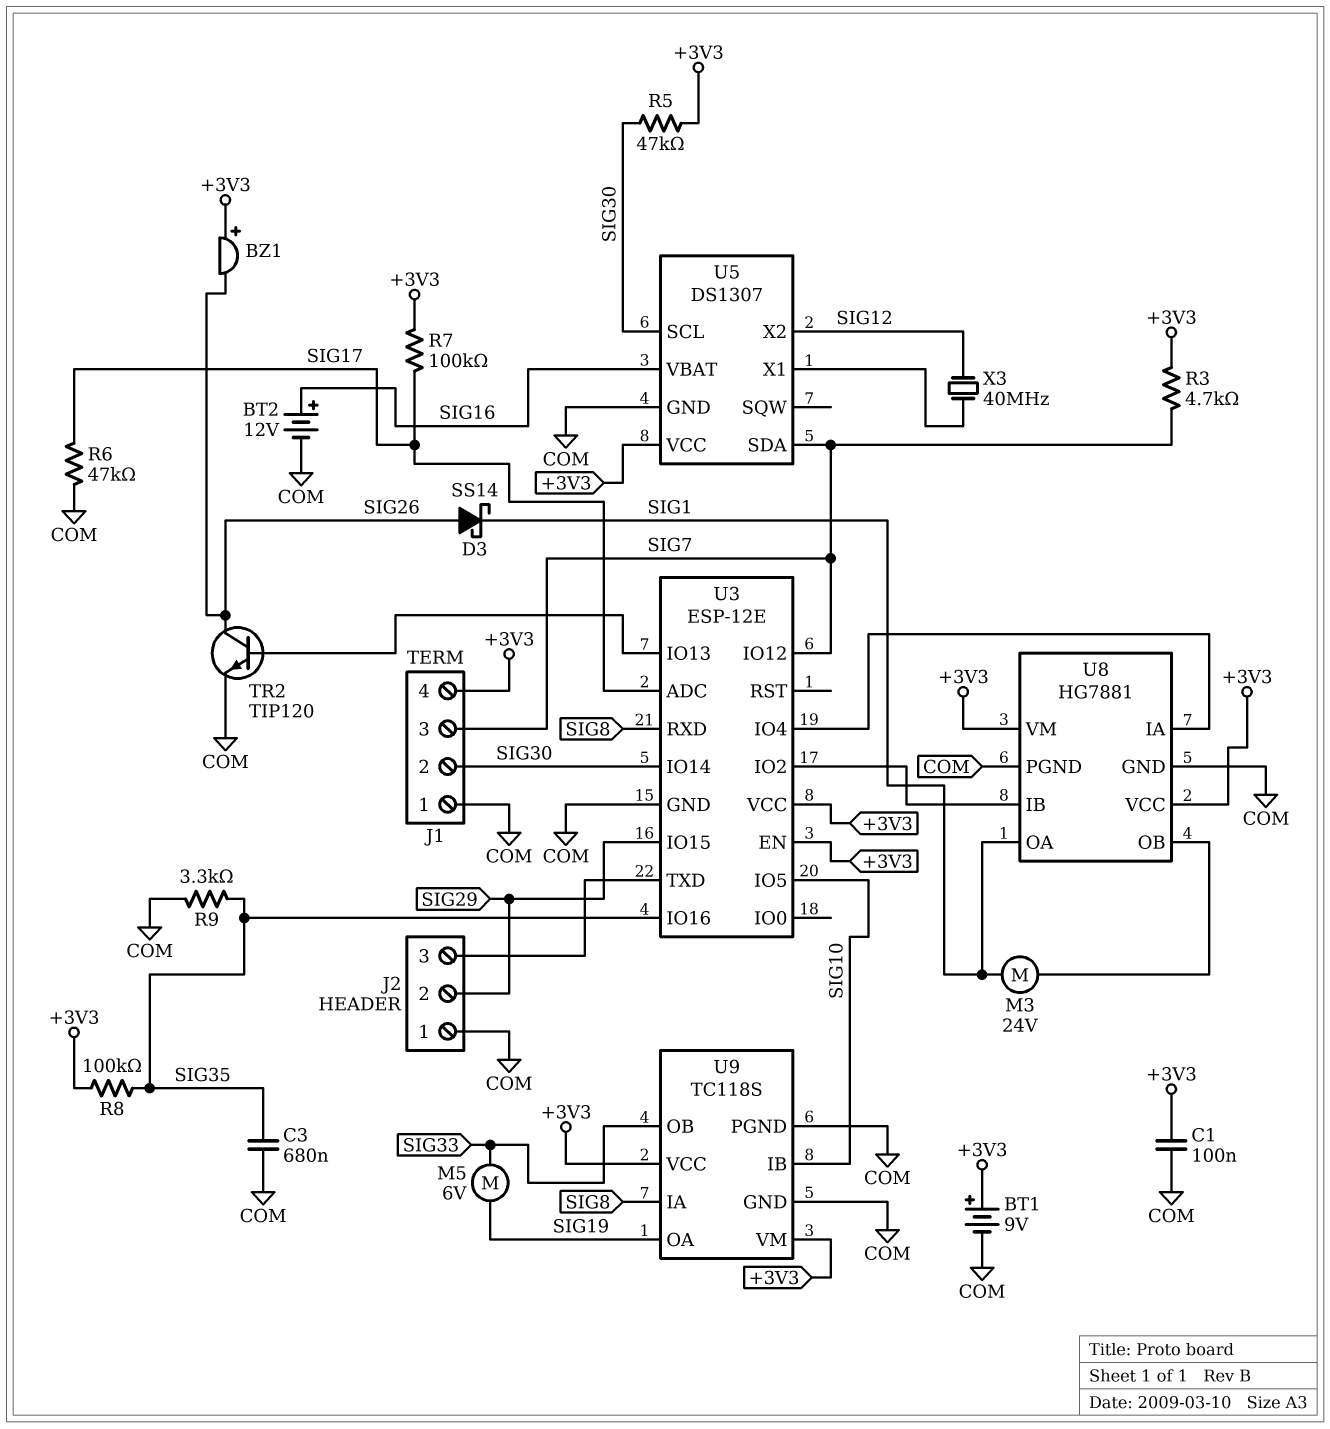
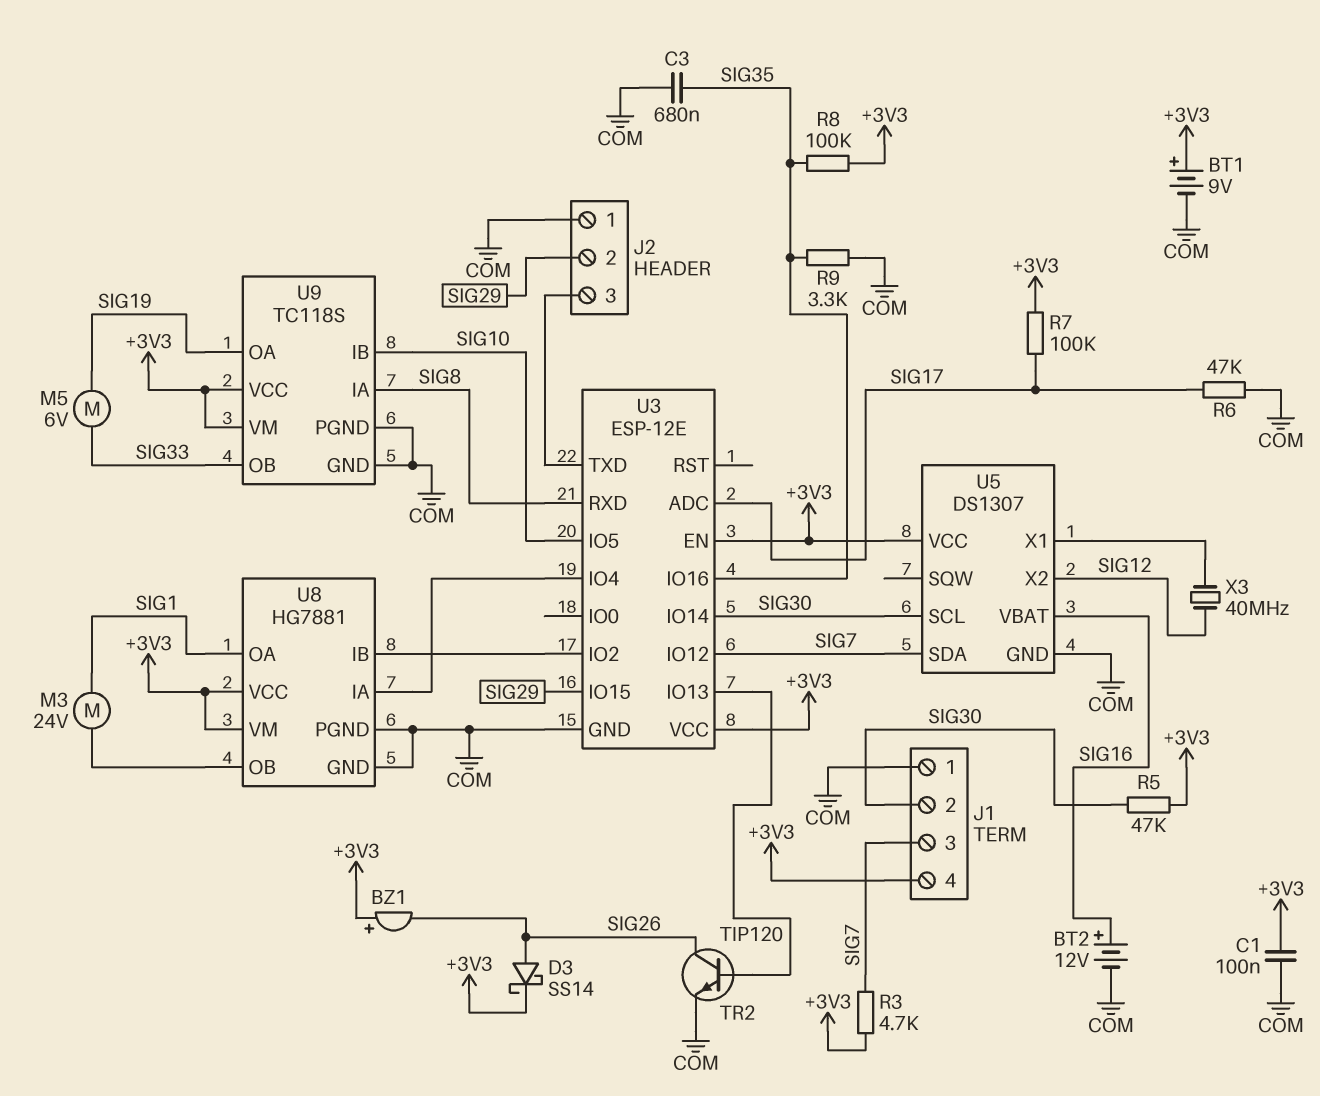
D3: schottky SS14 (A SIG26, K SIG1) -> schottky SS14 (A SIG26, K +3V3)

